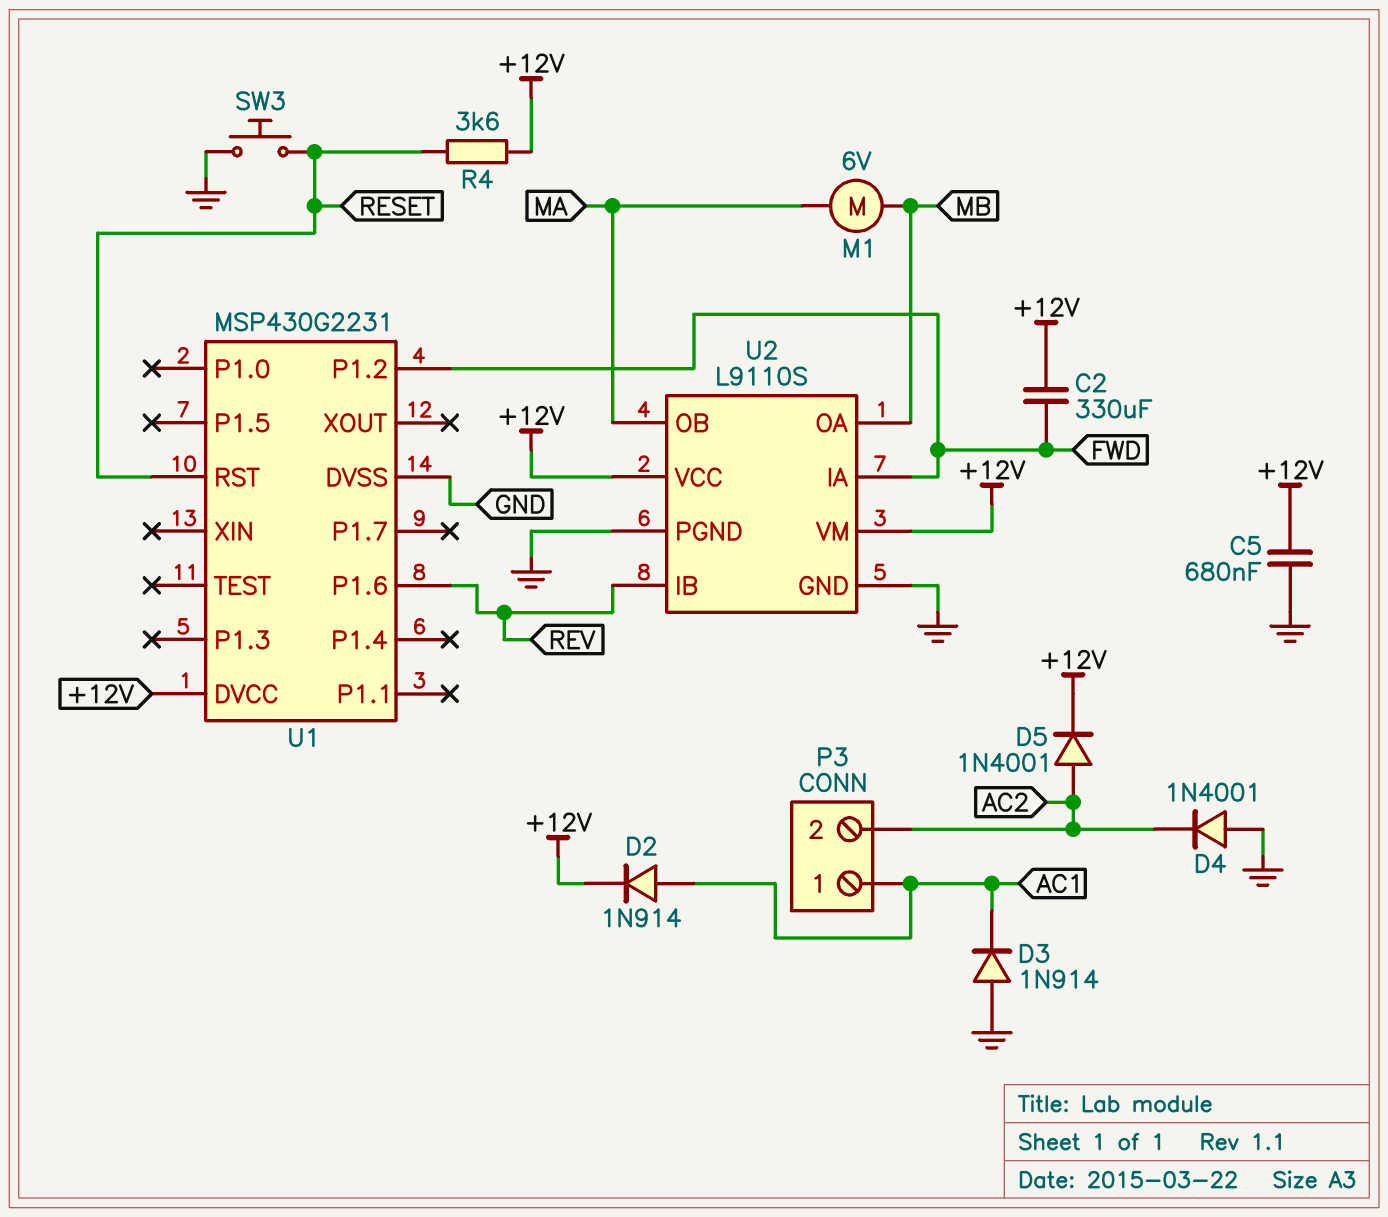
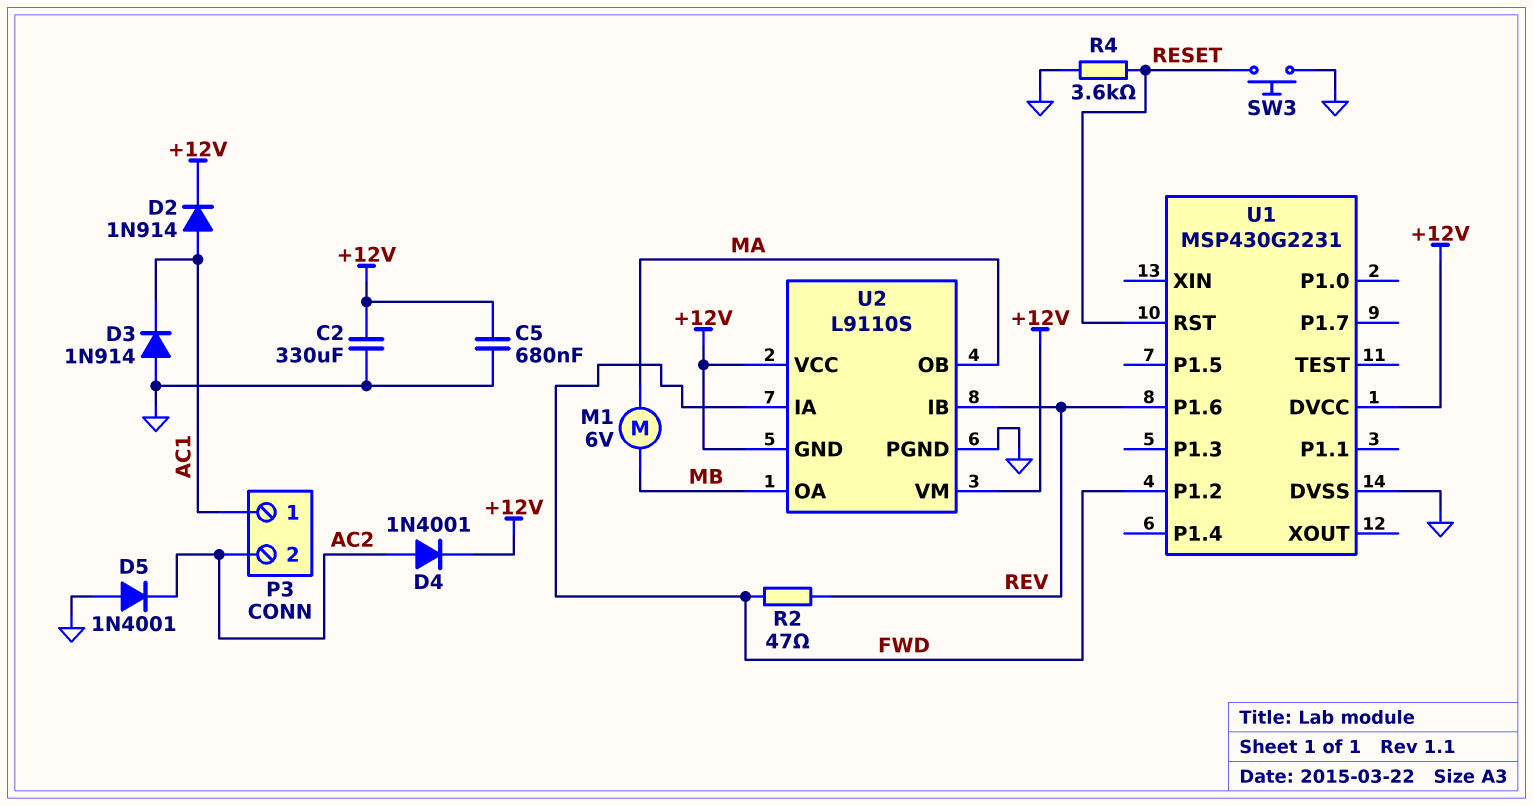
C2: 330uF (+12V, FWD) -> 330uF (+12V, GND)
D4: diode 1N4001 (A GND, K AC2) -> diode 1N4001 (A AC2, K +12V)
D5: diode 1N4001 (A AC2, K +12V) -> diode 1N4001 (A GND, K AC2)
R2: none -> 47 (FWD, REV)
R4: 3.6k (+12V, RESET) -> 3.6k (GND, RESET)
U2 pin GND: GND -> +12V

